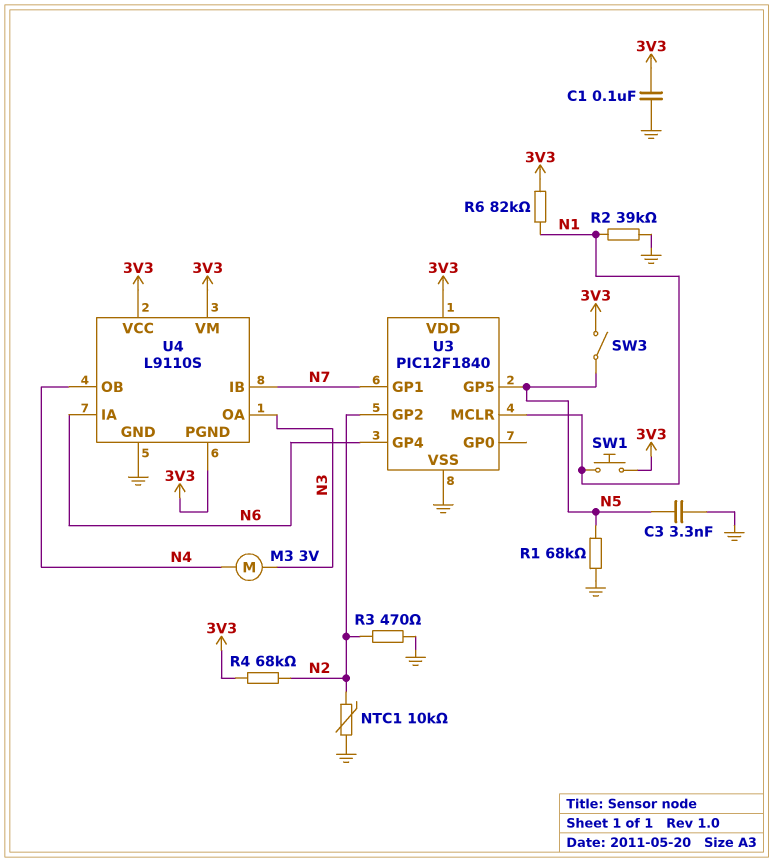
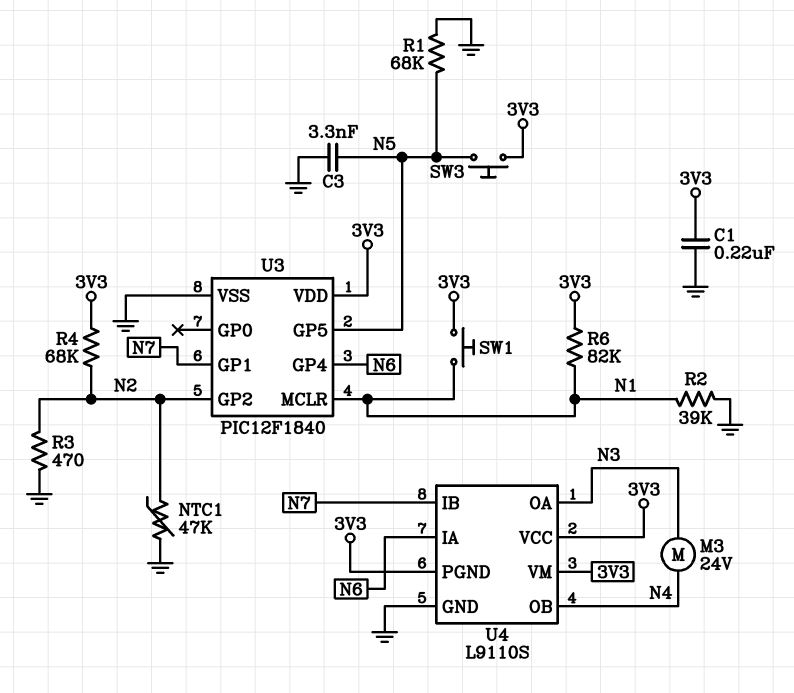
C1: 100nF (3V3, GND) -> 220nF (3V3, GND)
M3: motor 3V (N3, N4) -> motor 24V (N3, N4)
NTC1: 10k (GND, N2) -> 47k (GND, N2)
SW3: switch (3V3, N5) -> button (3V3, N5)

